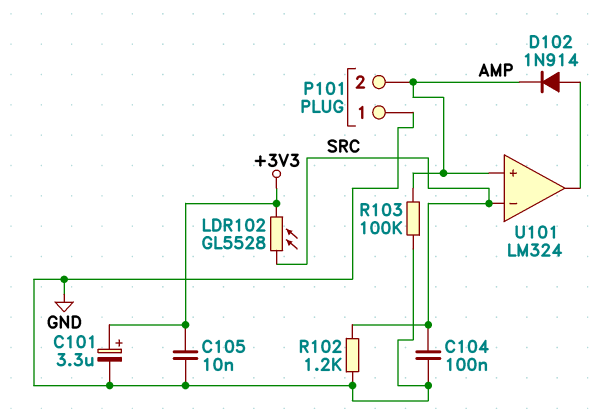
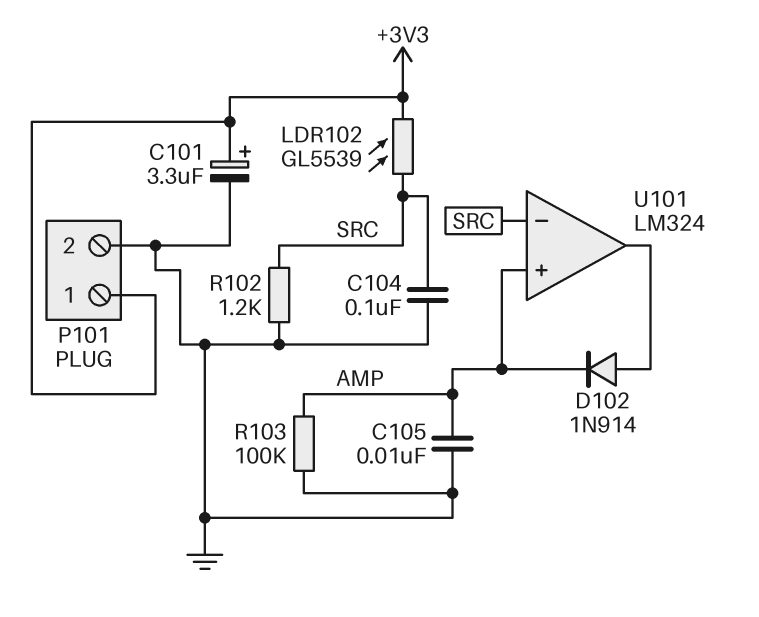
C105: 10nF (+3V3, GND) -> 10nF (AMP, GND)
LDR102: GL5528 (+3V3, SRC) -> GL5539 (+3V3, SRC)
P101 pin 1: GND -> +3V3
P101 pin 2: AMP -> GND

